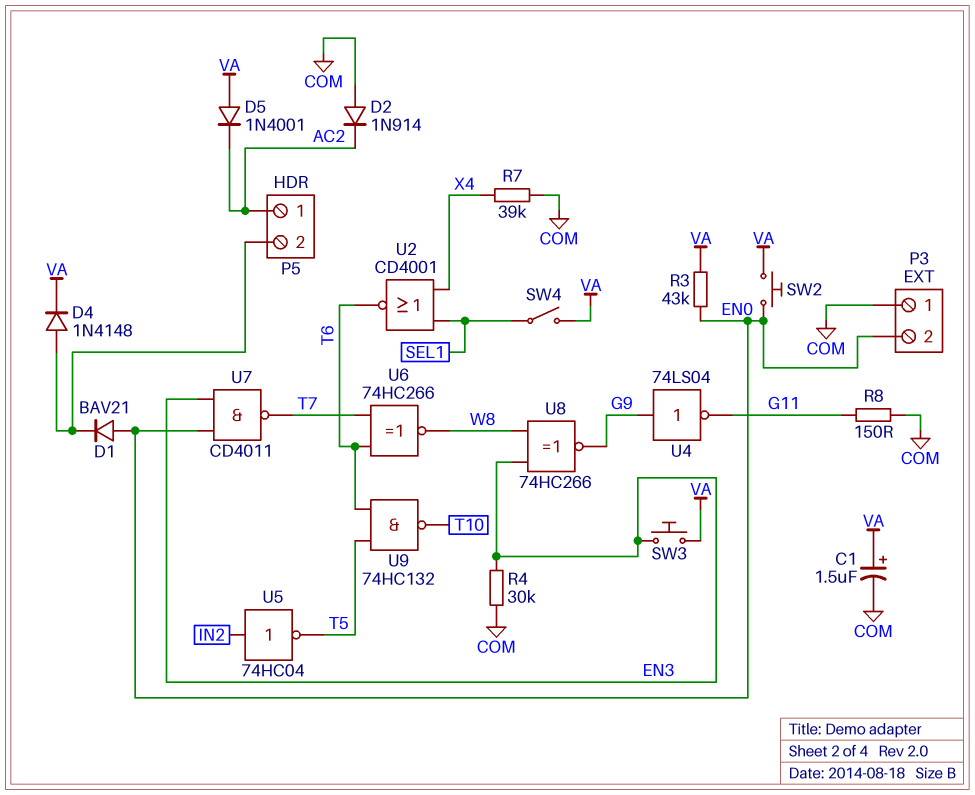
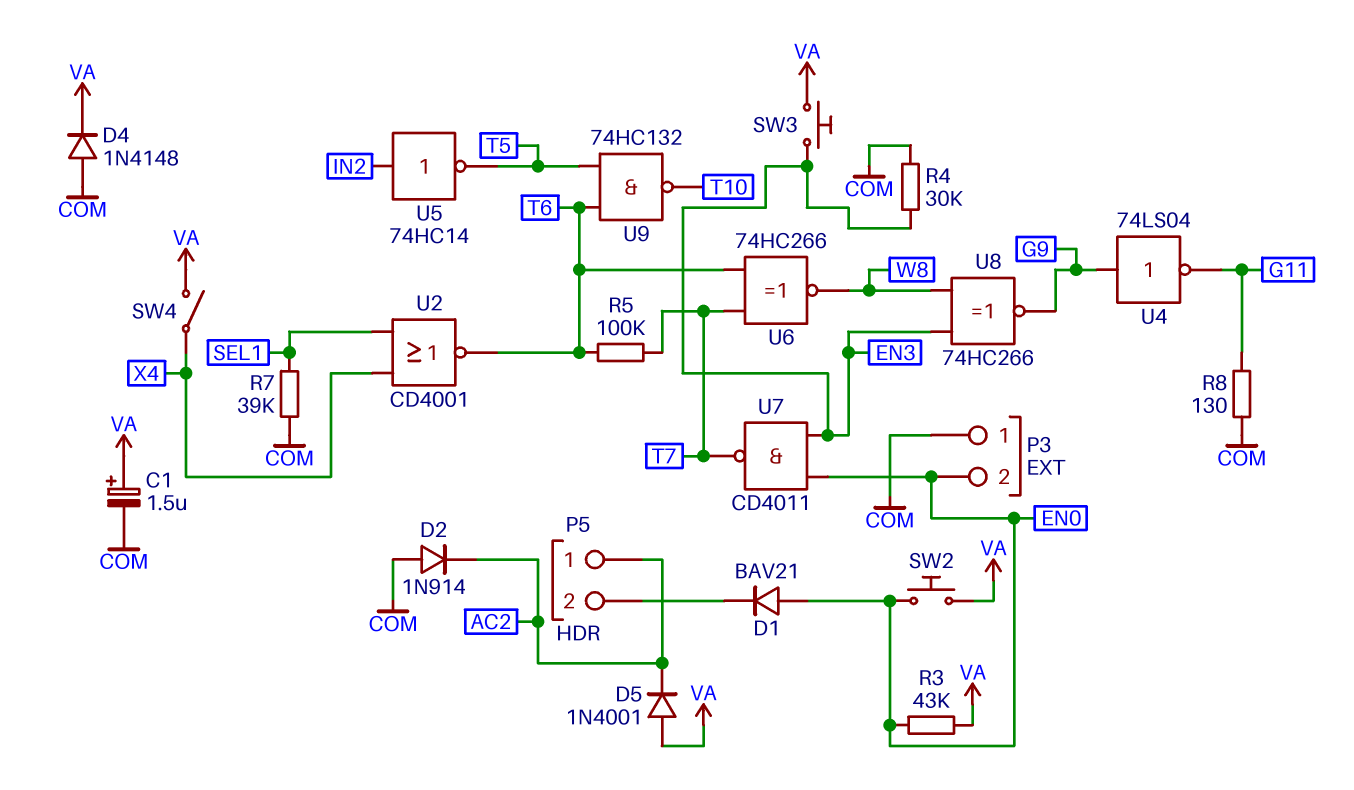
D4: diode 1N4148 (A P5/2, K VA) -> diode 1N4148 (A COM, K VA)
R5: none -> 100k (T6, T7)
R7: 39k (COM, X4) -> 39k (COM, SEL1)
R8: 150 (COM, G11) -> 130 (COM, G11)
SW4: switch (SEL1, VA) -> switch (VA, X4)
U5: NOT 74HC04 (in IN2, out T5) -> NOT 74HC14 (in IN2, out T5)

